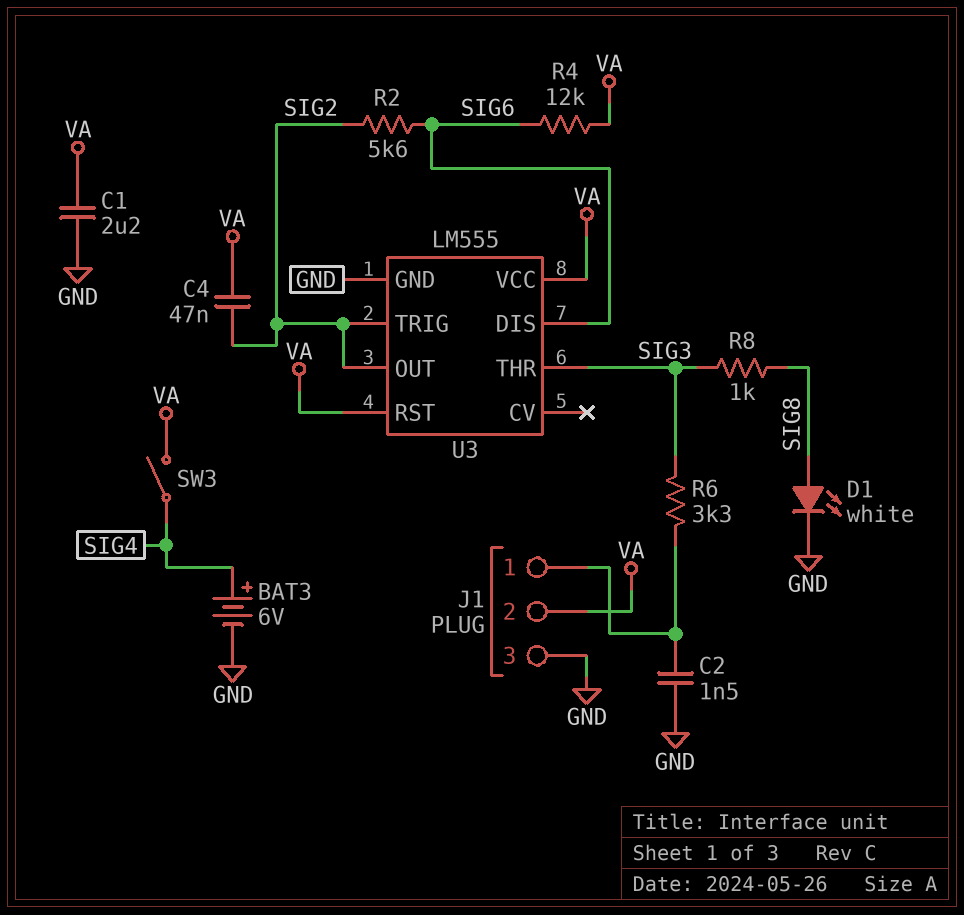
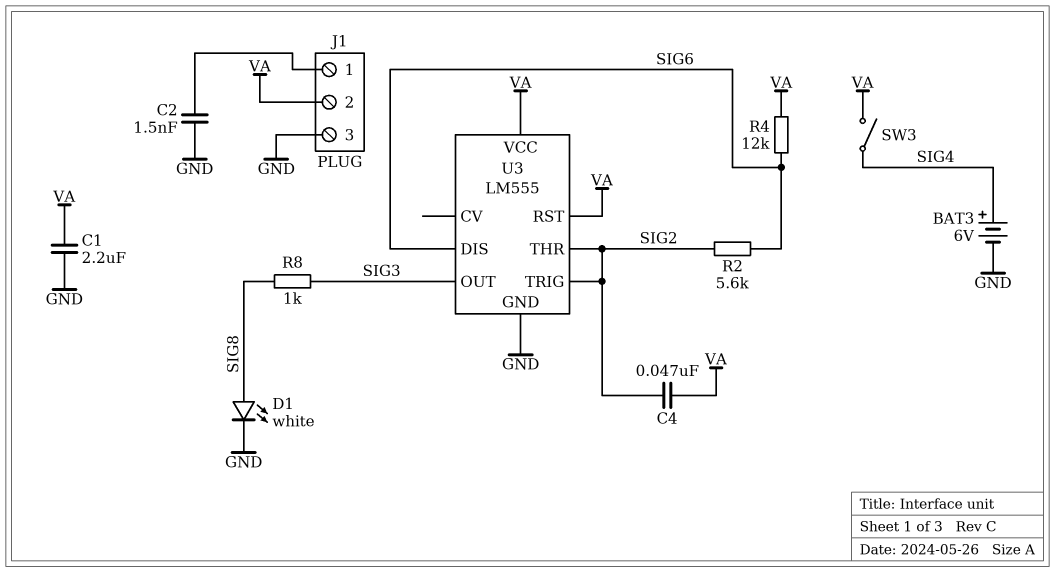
R6: 3.3k (J1/1, SIG3) -> none
U3 pin OUT: SIG2 -> SIG3
U3 pin THR: SIG3 -> SIG2

